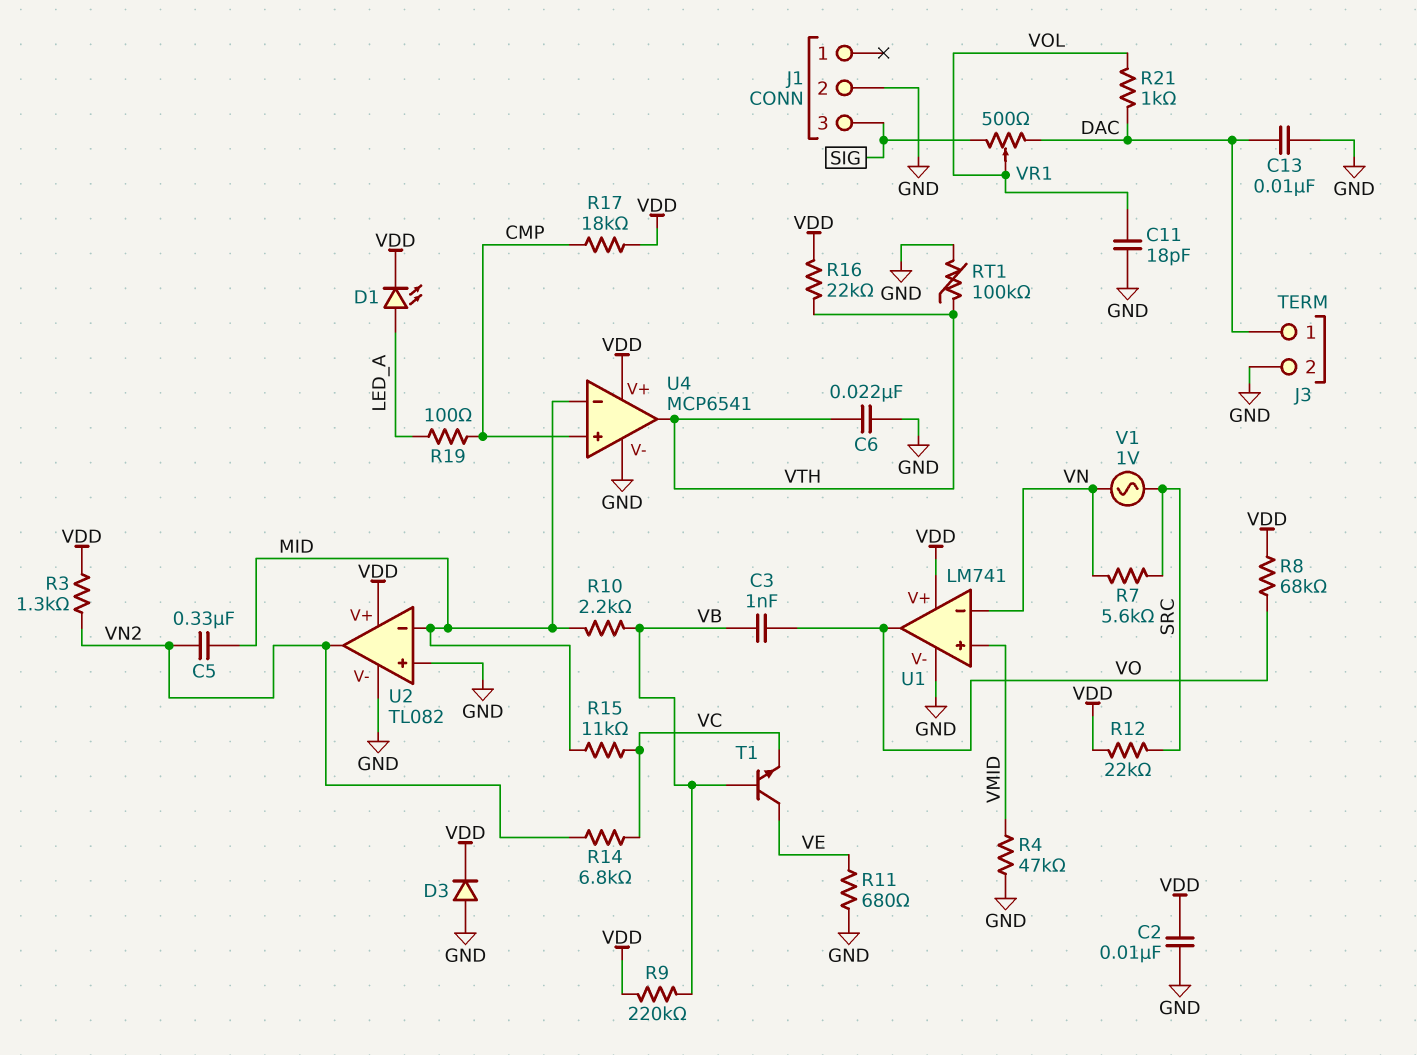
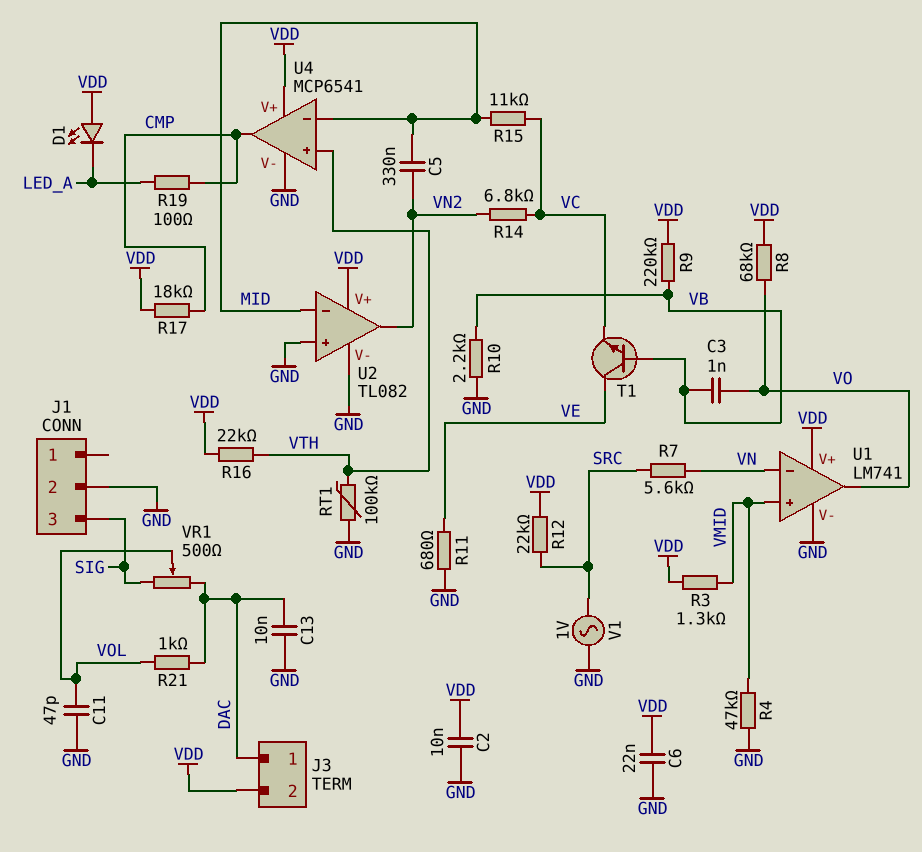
C6: 22nF (GND, VTH) -> 22nF (GND, VDD)
C11: 18pF (GND, VOL) -> 47pF (GND, VOL)
D1: LED (A LED_A, K VDD) -> LED (A VDD, K LED_A)
D3: diode (A GND, K VDD) -> none
J3 pin 2: GND -> VDD
R3: 1.3k (VDD, VN2) -> 1.3k (VDD, VMID)
R10: 2.2k (MID, VB) -> 2.2k (GND, VB)
U4 pin in+: CMP -> VTH
U4 pin out: VTH -> CMP
V1: AC 1V (SRC, VN) -> AC 1V (GND, SRC)

